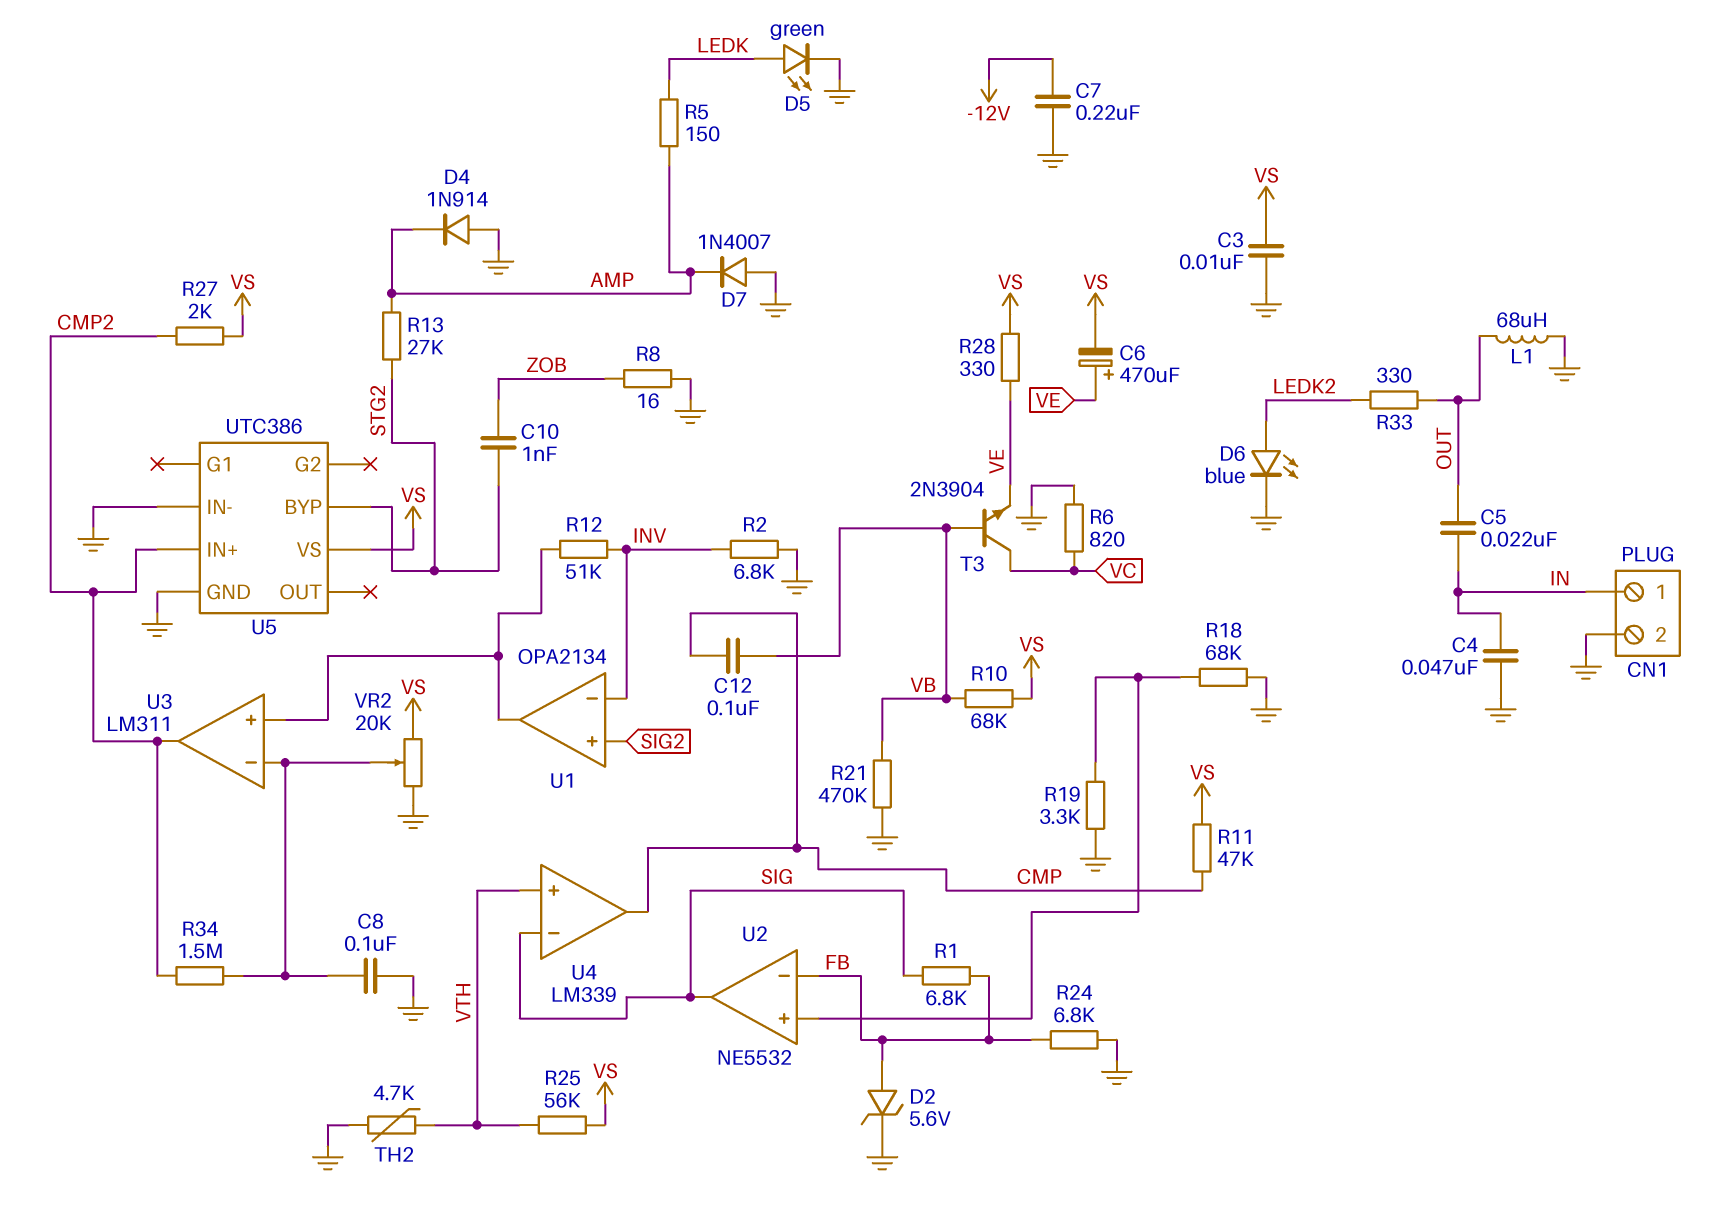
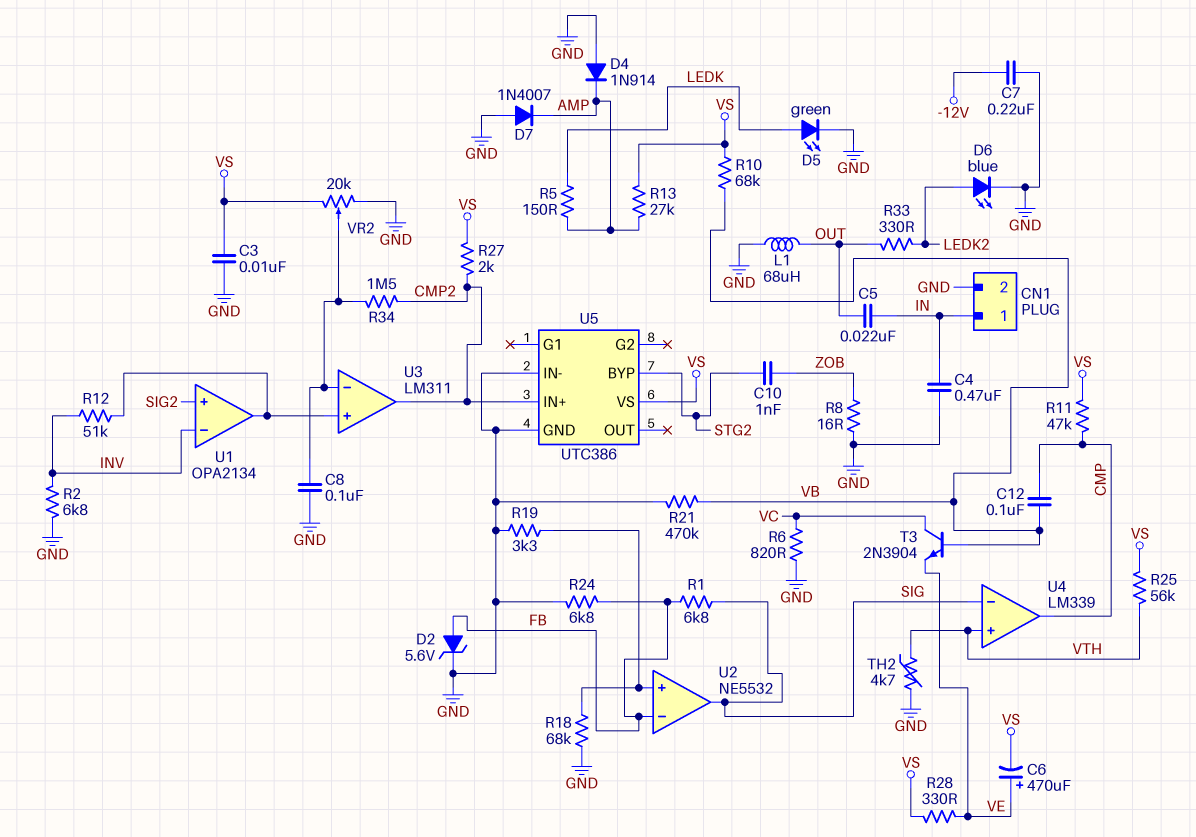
C4: 47nF (GND, IN) -> 470nF (GND, IN)
R13: 27k (AMP, STG2) -> 27k (AMP, VS)

